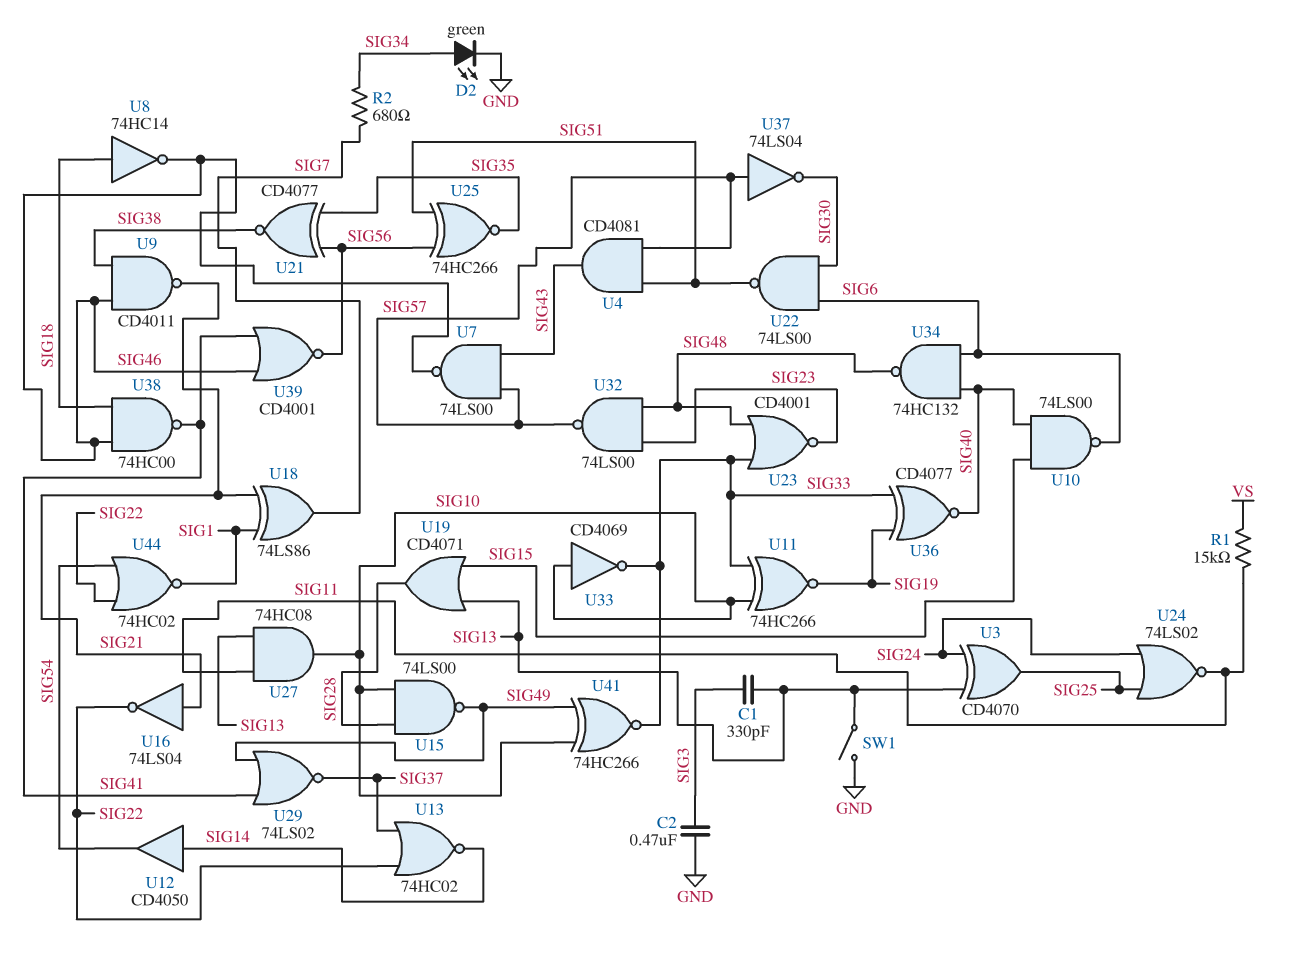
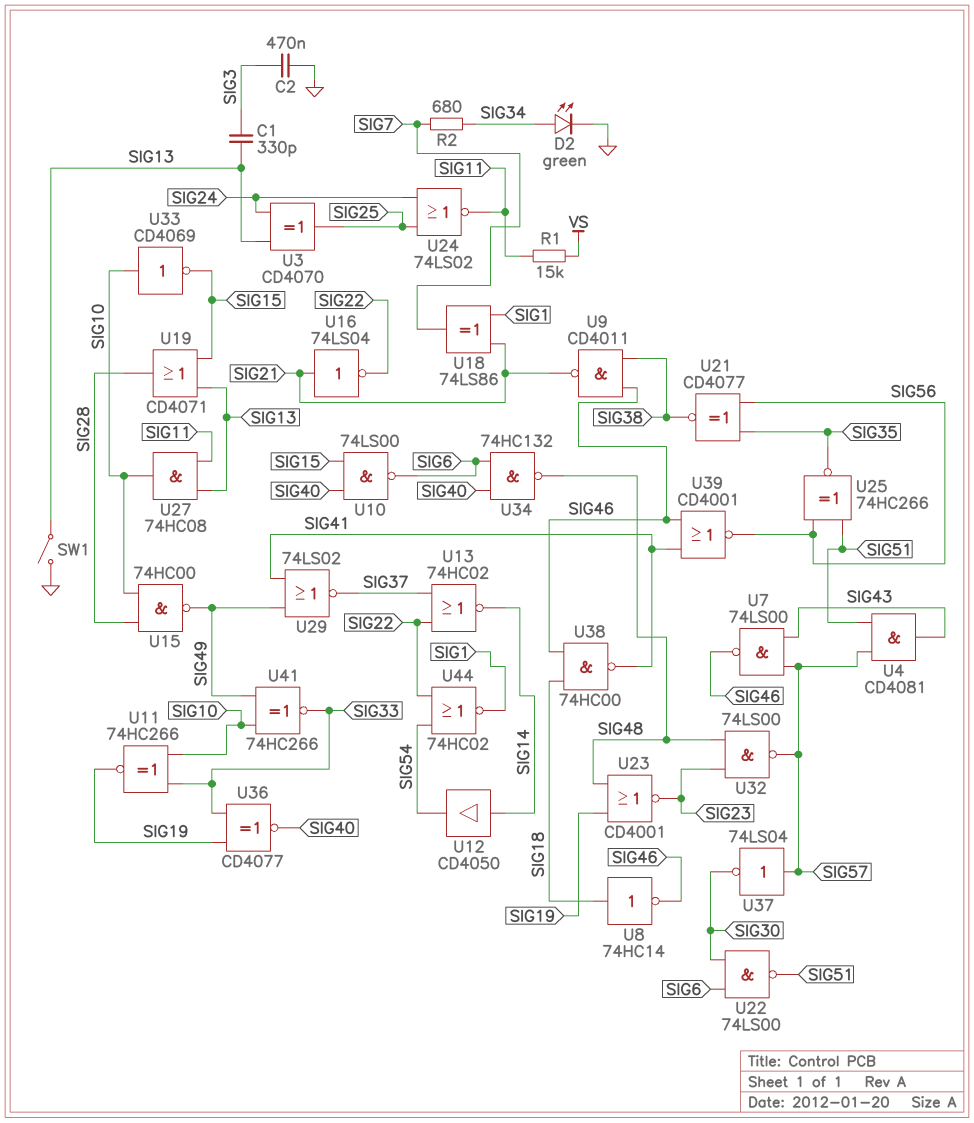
U15: NAND 74LS00 (in SIG10, in SIG28, out SIG49) -> NAND 74HC00 (in SIG10, in SIG28, out SIG49)
U23: NOR CD4001 (in SIG33, in SIG48, out SIG23) -> NOR CD4001 (in SIG19, in SIG48, out SIG23)
U33: NOT CD4069 (in SIG10, out SIG33) -> NOT CD4069 (in SIG10, out SIG15)

